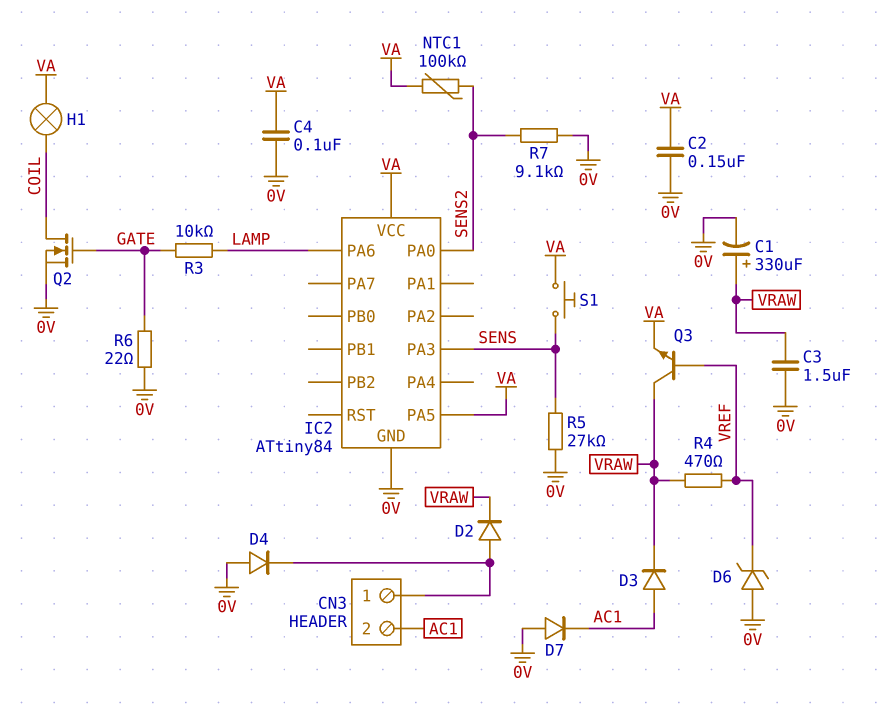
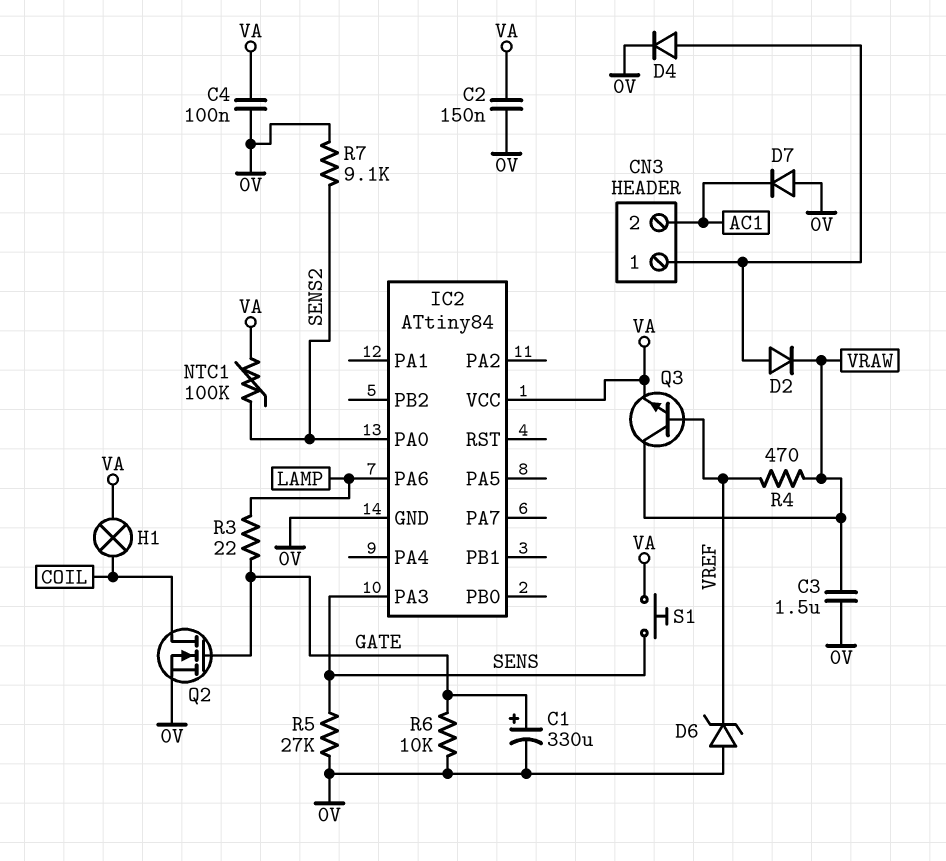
C1: 330uF (plus VRAW, minus 0V) -> 330uF (plus GATE, minus 0V)
D3: diode (A AC1, K VRAW) -> none
D4: diode (A 0V, K CN3/1) -> diode (A CN3/1, K 0V)
IC2 pin PA5: VA -> none
R3: 10k (GATE, LAMP) -> 22 (GATE, LAMP)
R6: 22 (0V, GATE) -> 10k (0V, GATE)

